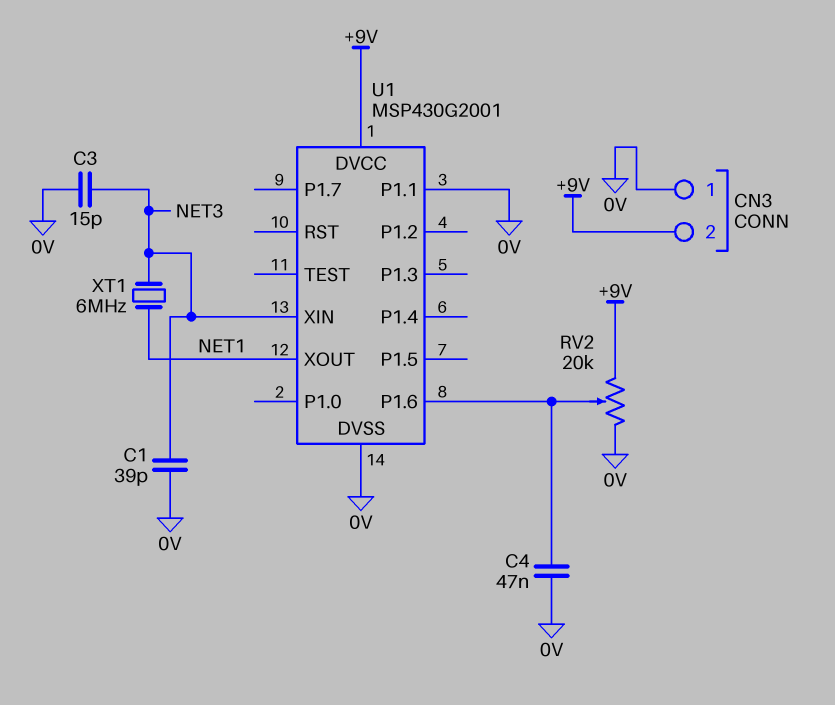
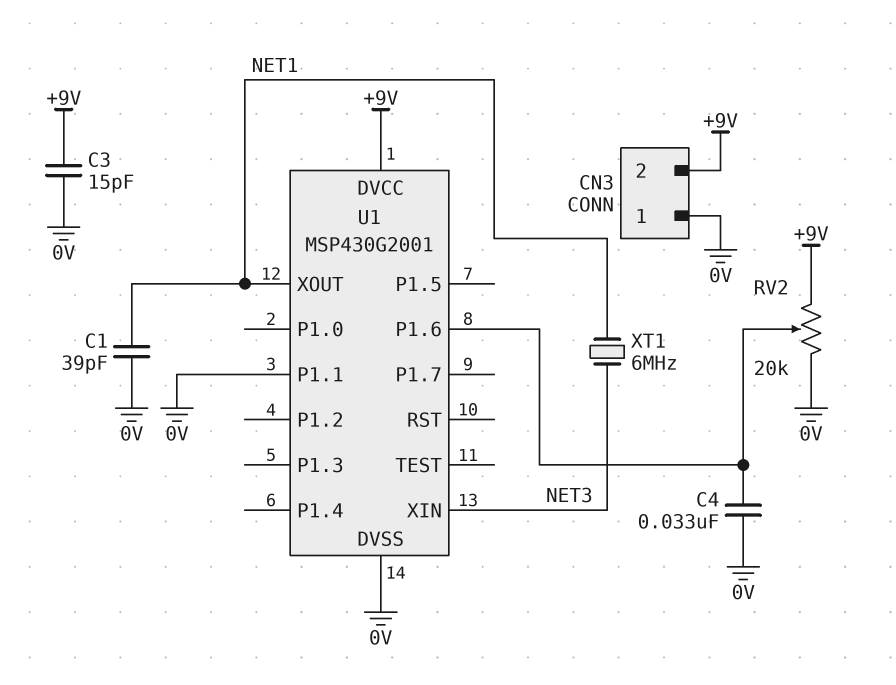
C1: 39pF (0V, NET3) -> 39pF (0V, NET1)
C3: 15pF (0V, NET3) -> 15pF (+9V, 0V)
C4: 47nF (0V, U1/P1.6) -> 33nF (0V, U1/P1.6)

